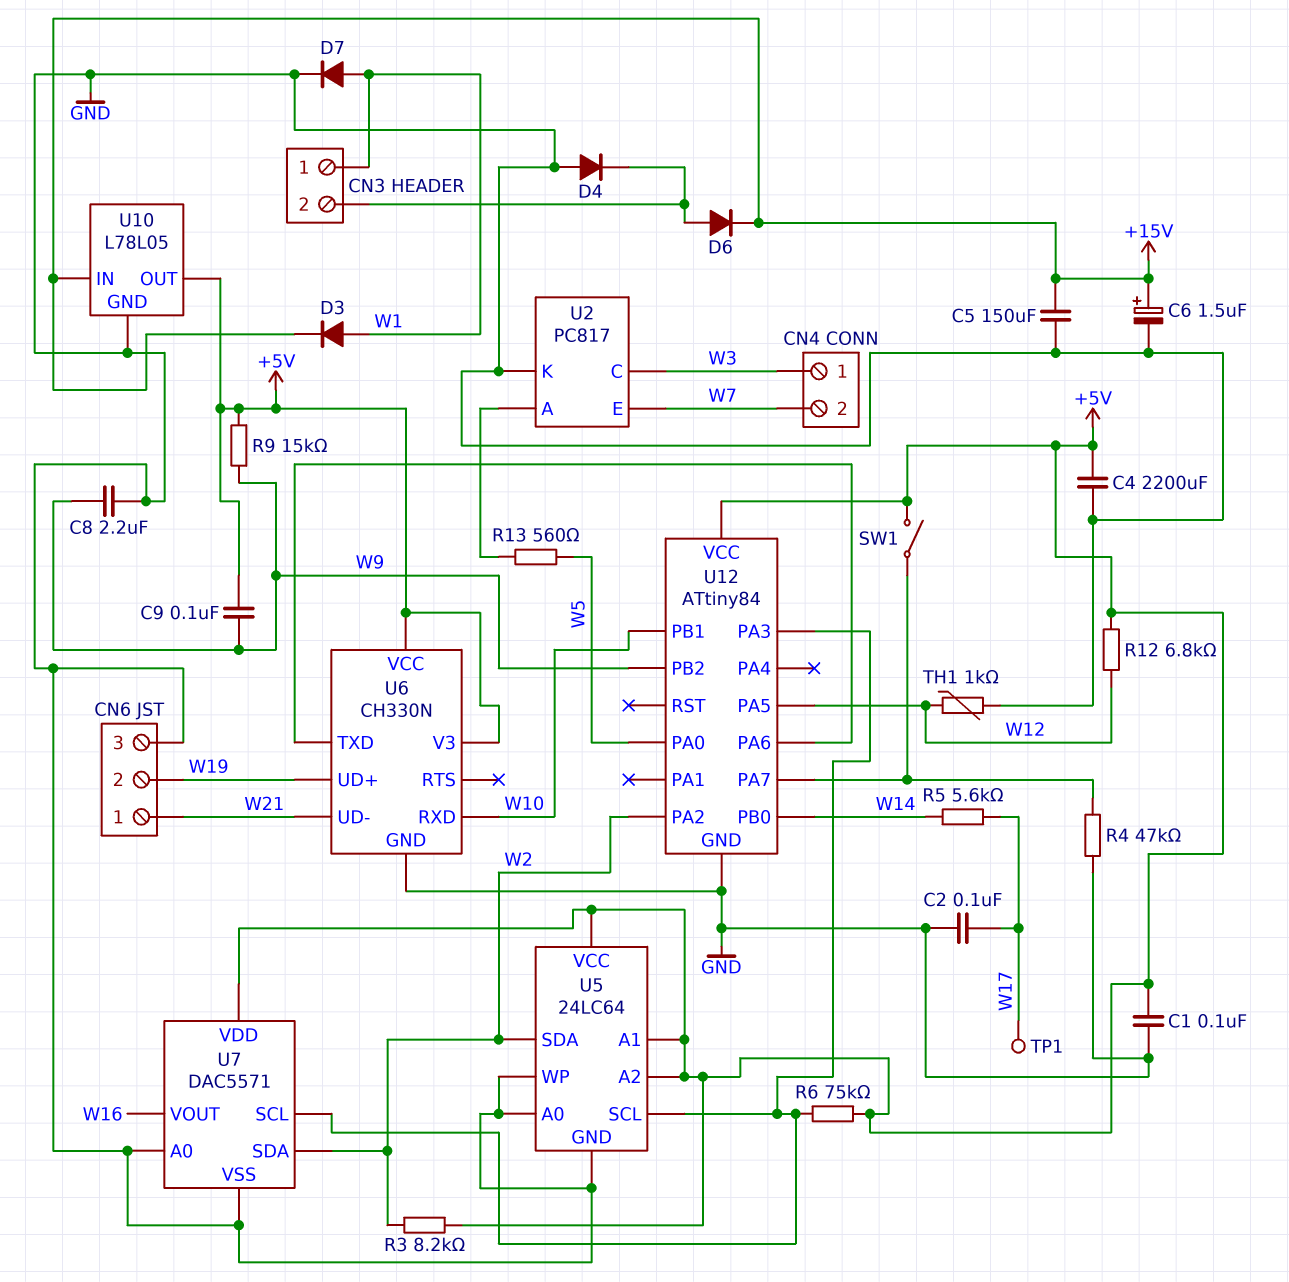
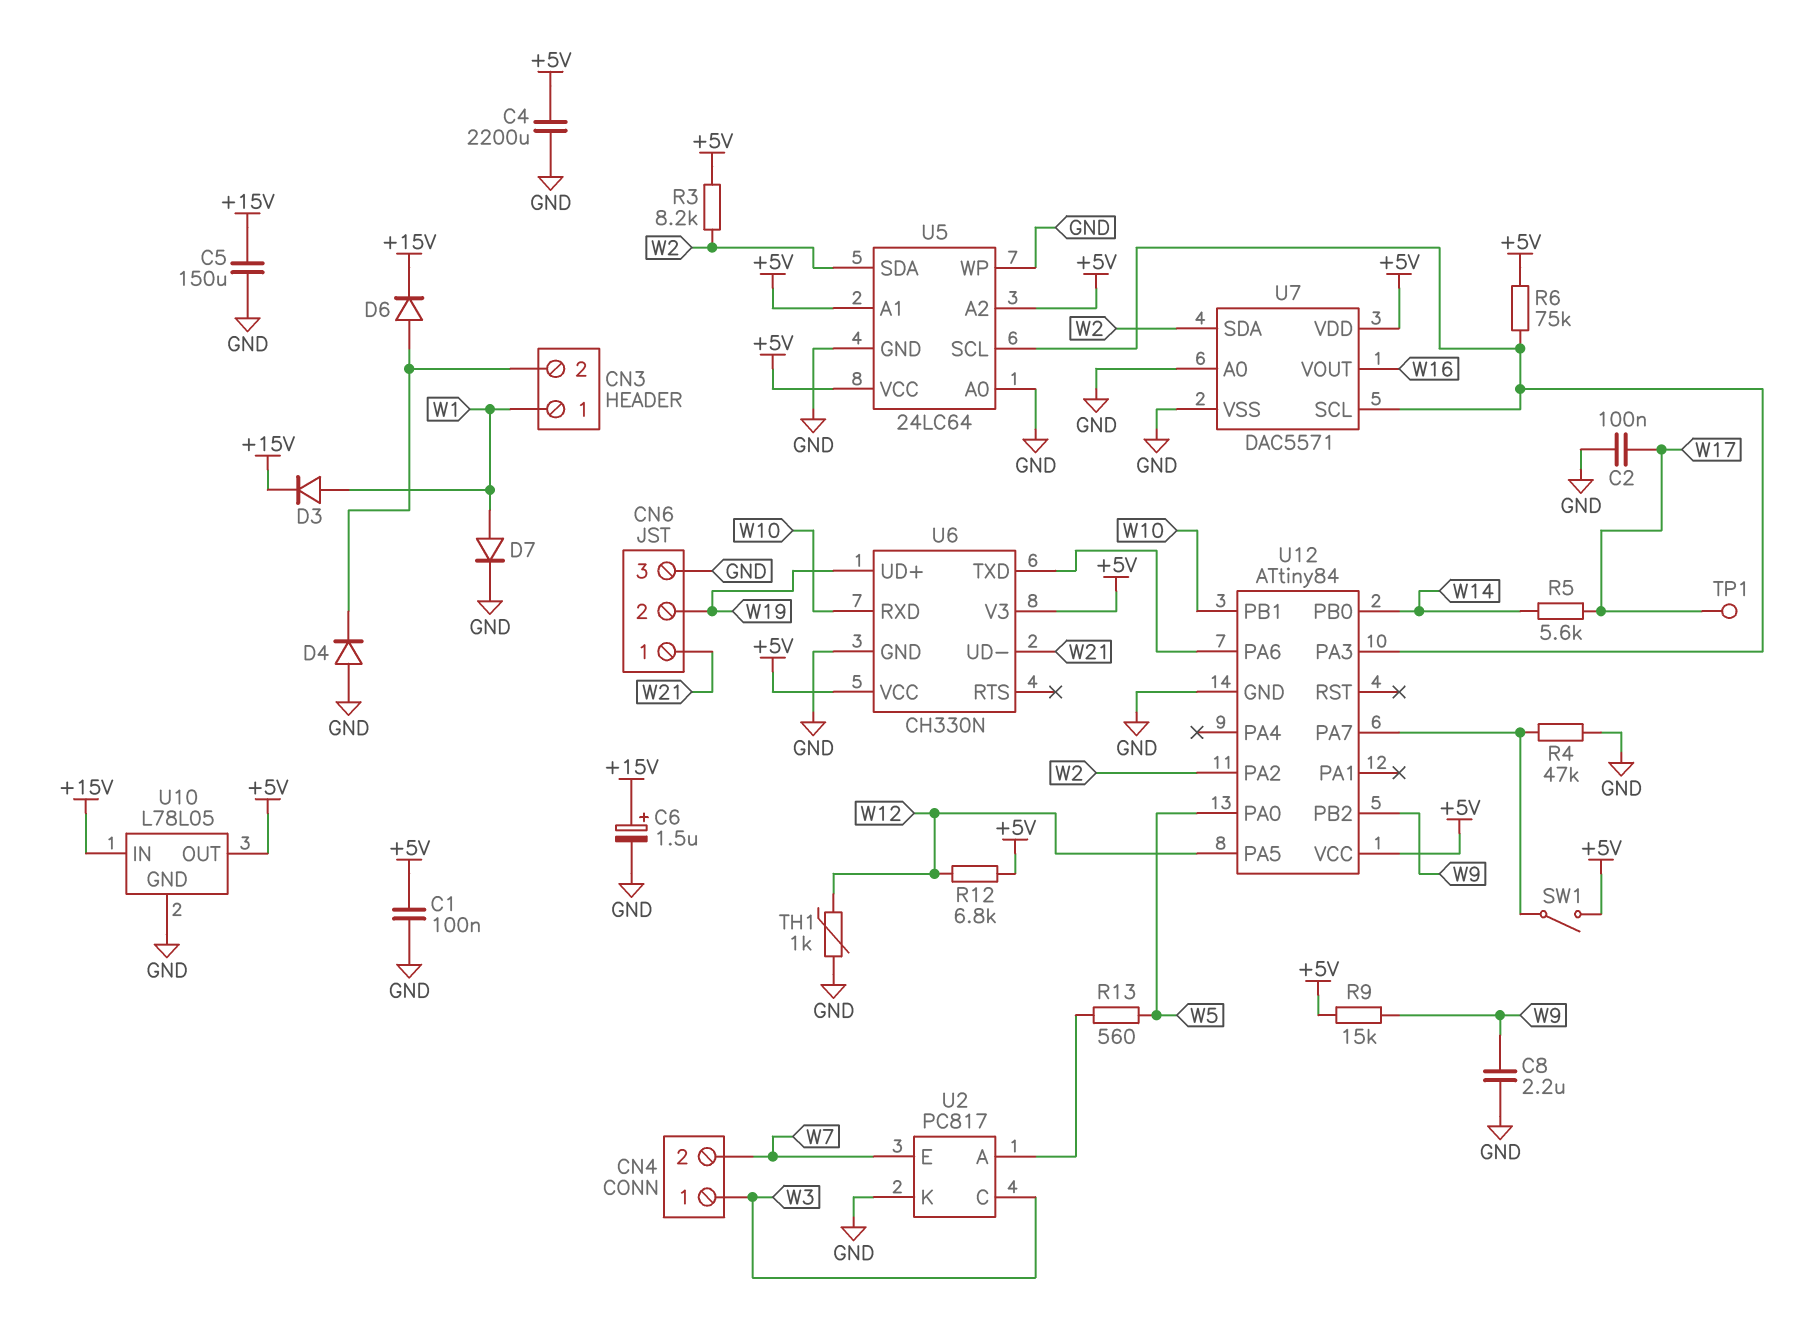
C9: 100nF (+5V, W9) -> none

